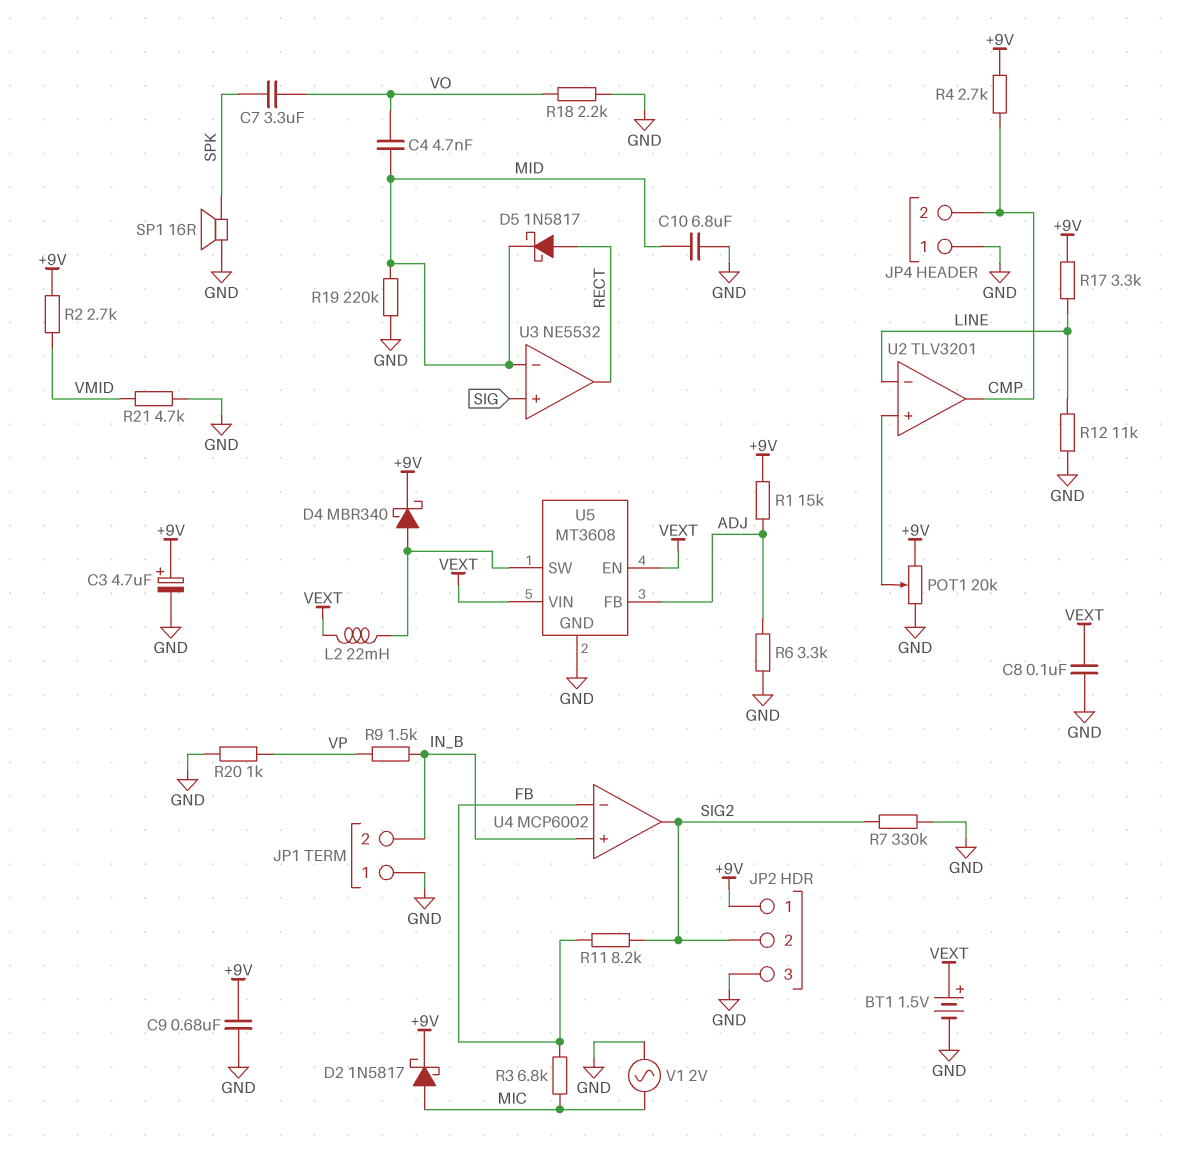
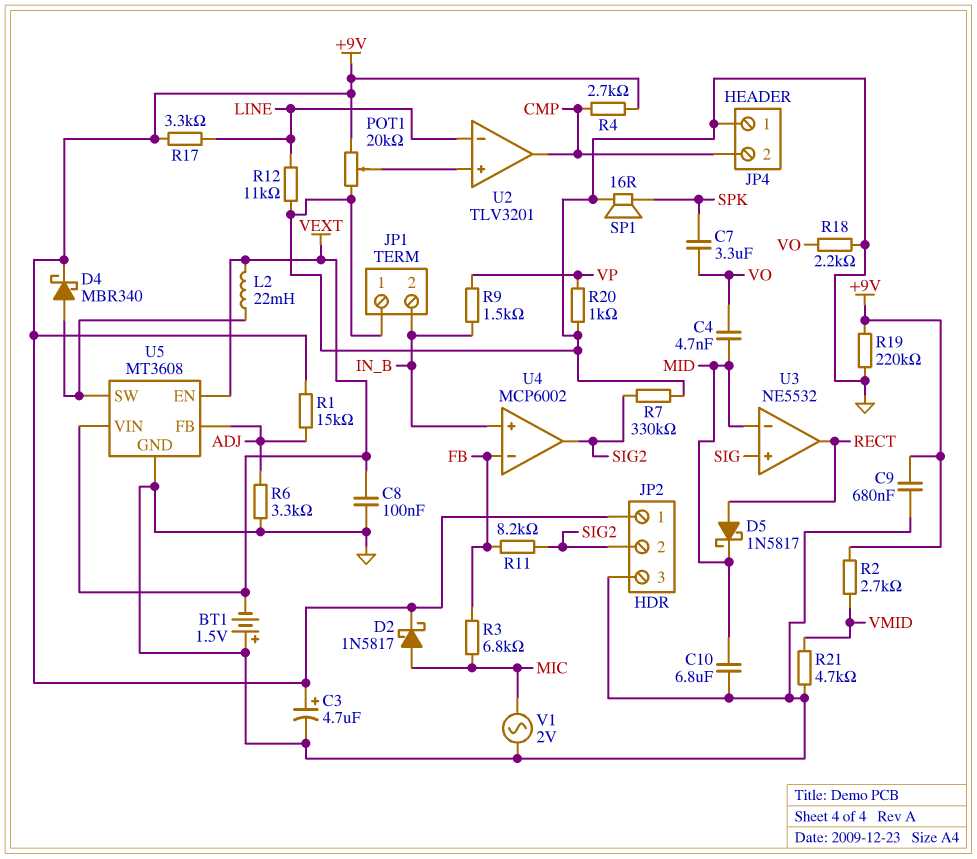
BT1: 1.5V (plus VEXT, minus GND) -> 1.5V (plus GND, minus VEXT)
R19: 220k (GND, MID) -> 220k (+9V, GND)

